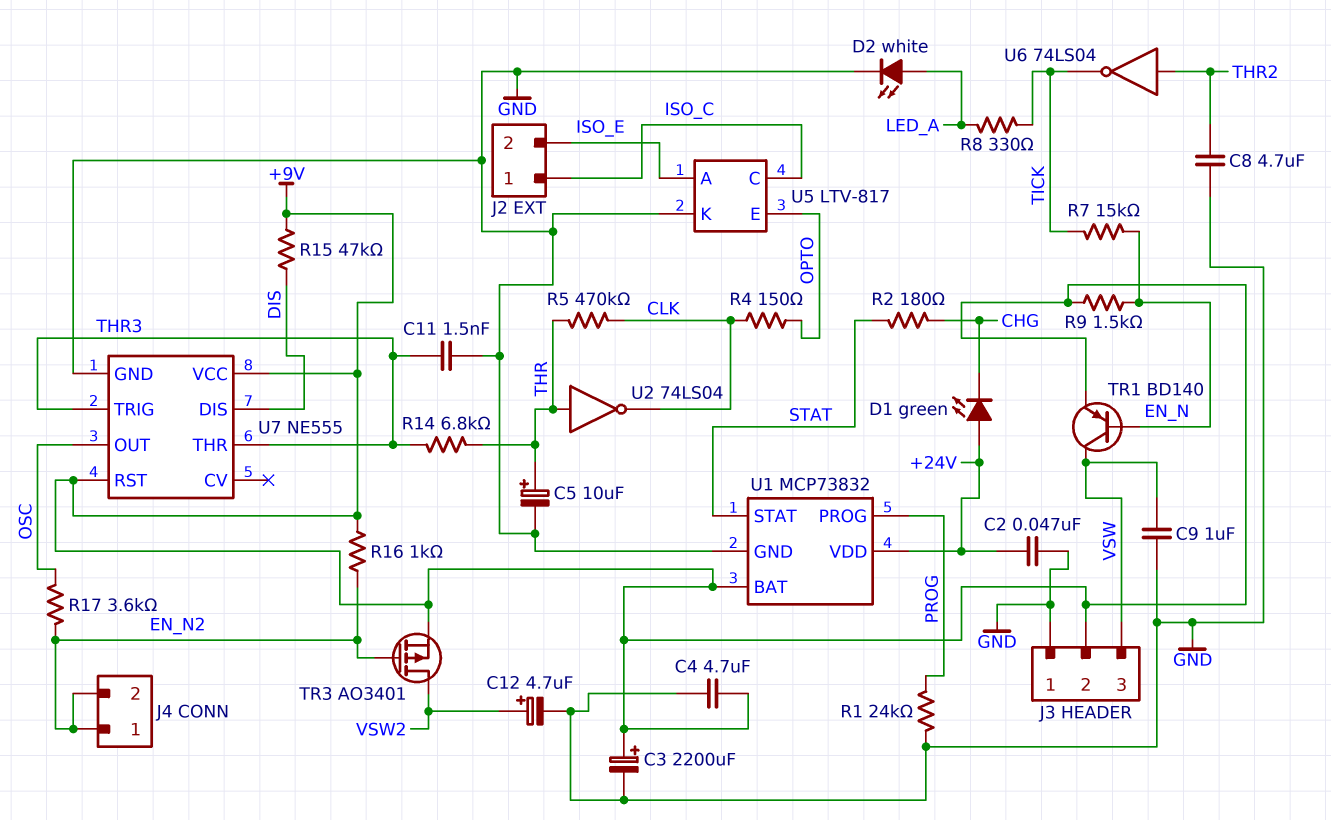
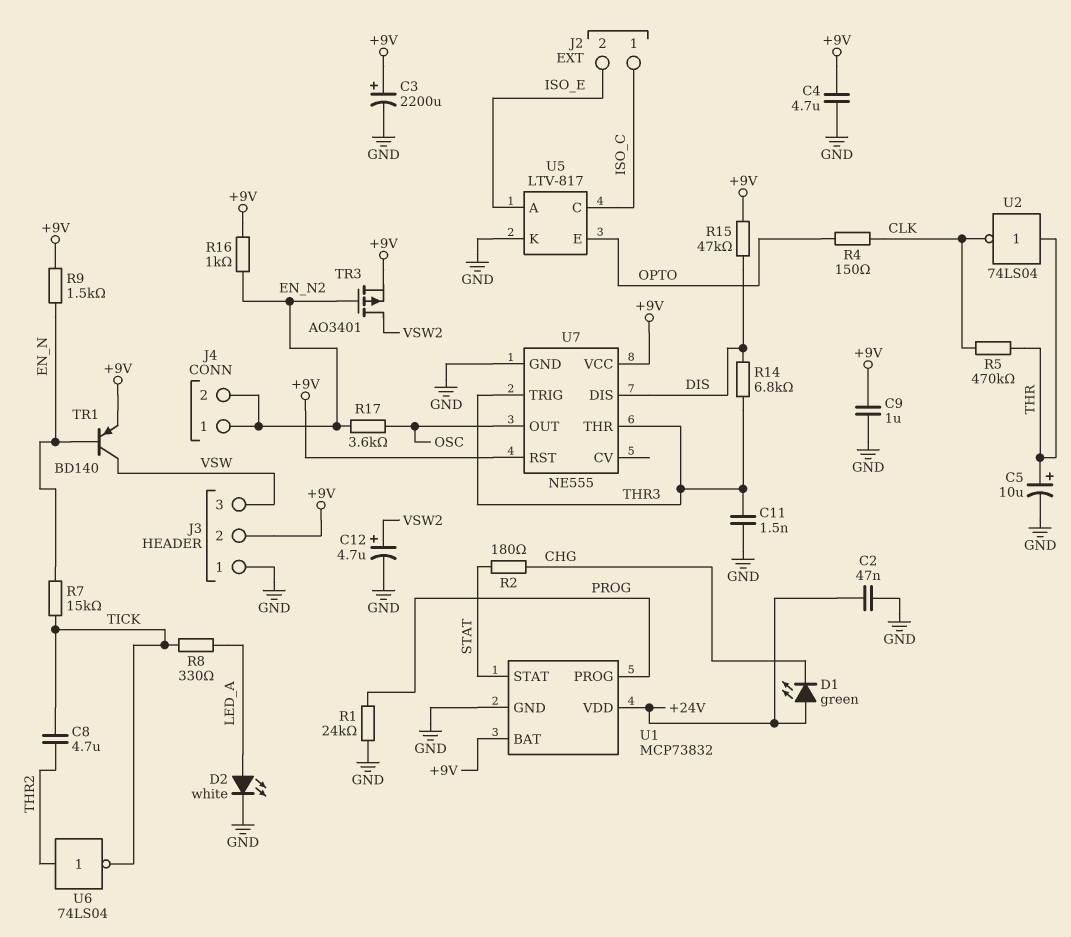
C8: 4.7uF (GND, THR2) -> 4.7uF (THR2, TICK)
C9: 1uF (GND, VSW) -> 1uF (+9V, GND)
R14: 6.8k (THR, THR3) -> 6.8k (DIS, THR3)

